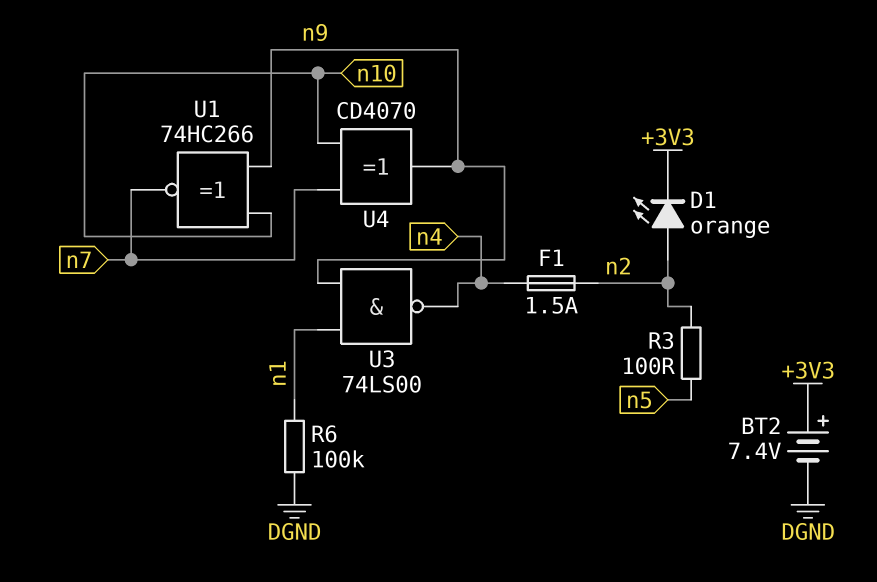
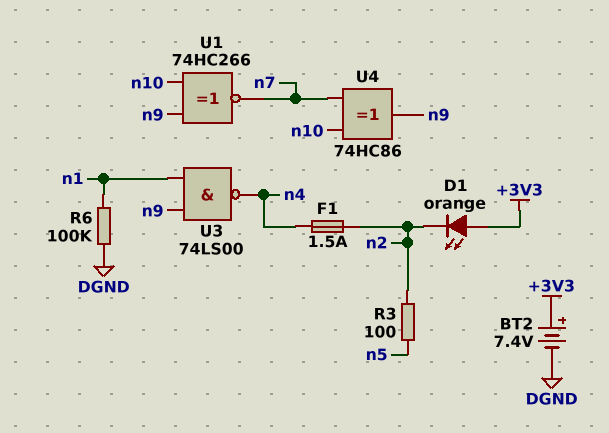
D1: LED orange (A n2, K +3V3) -> LED orange (A +3V3, K n2)
U4: XOR CD4070 (in n7, in n10, out n9) -> XOR 74HC86 (in n7, in n10, out n9)

